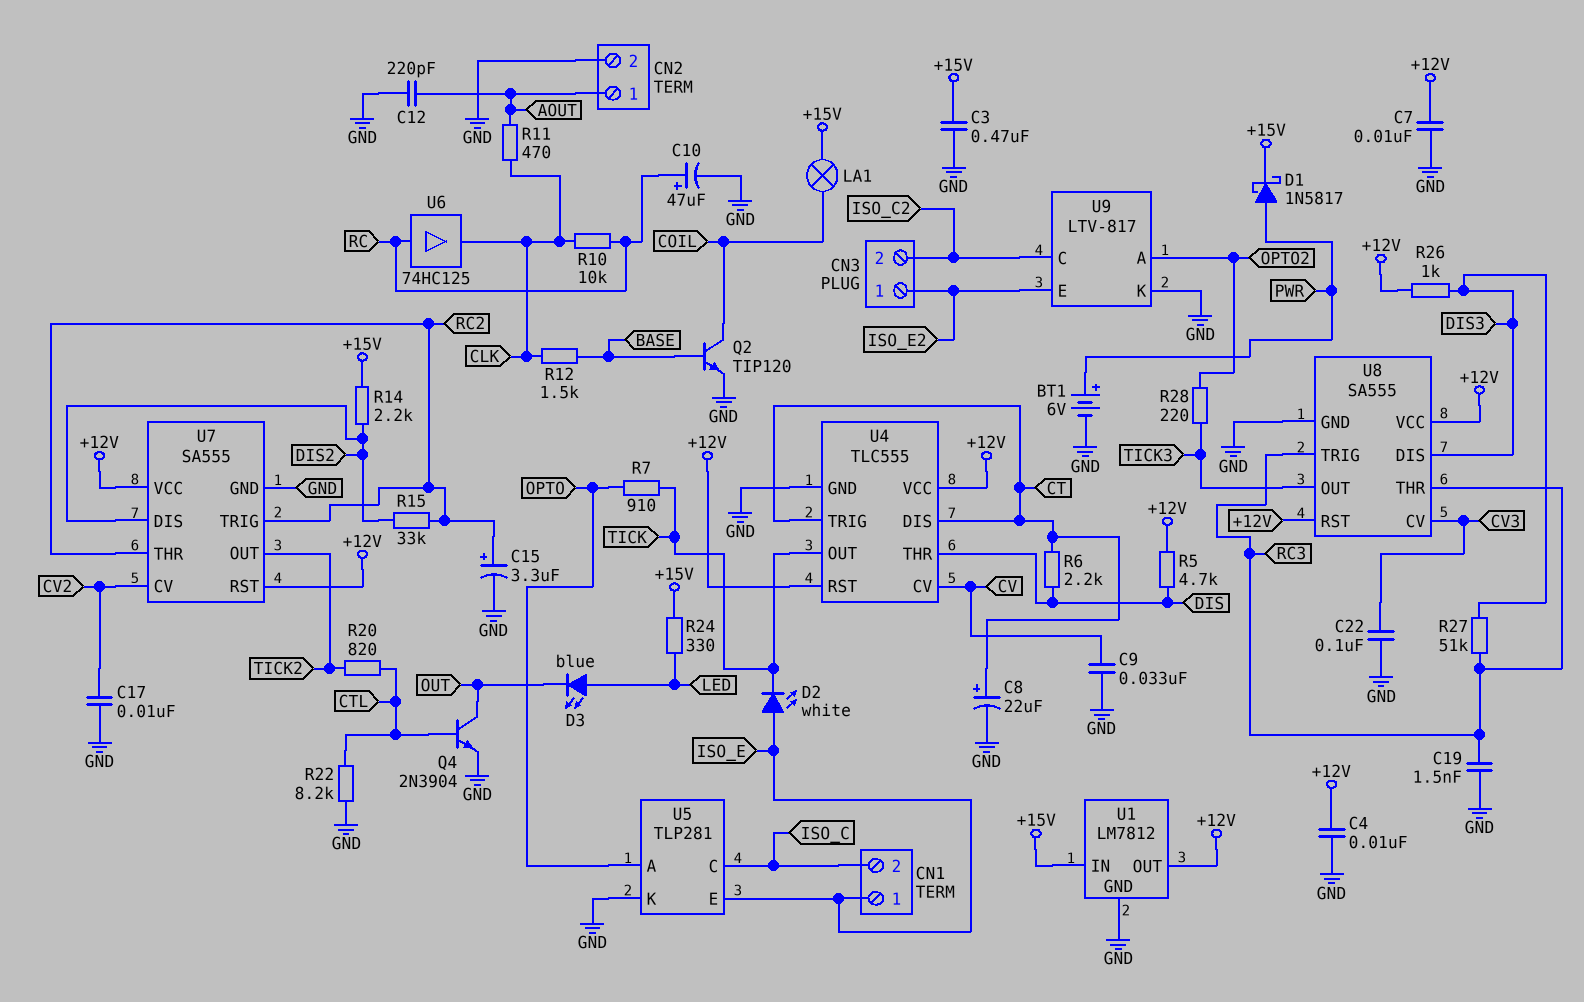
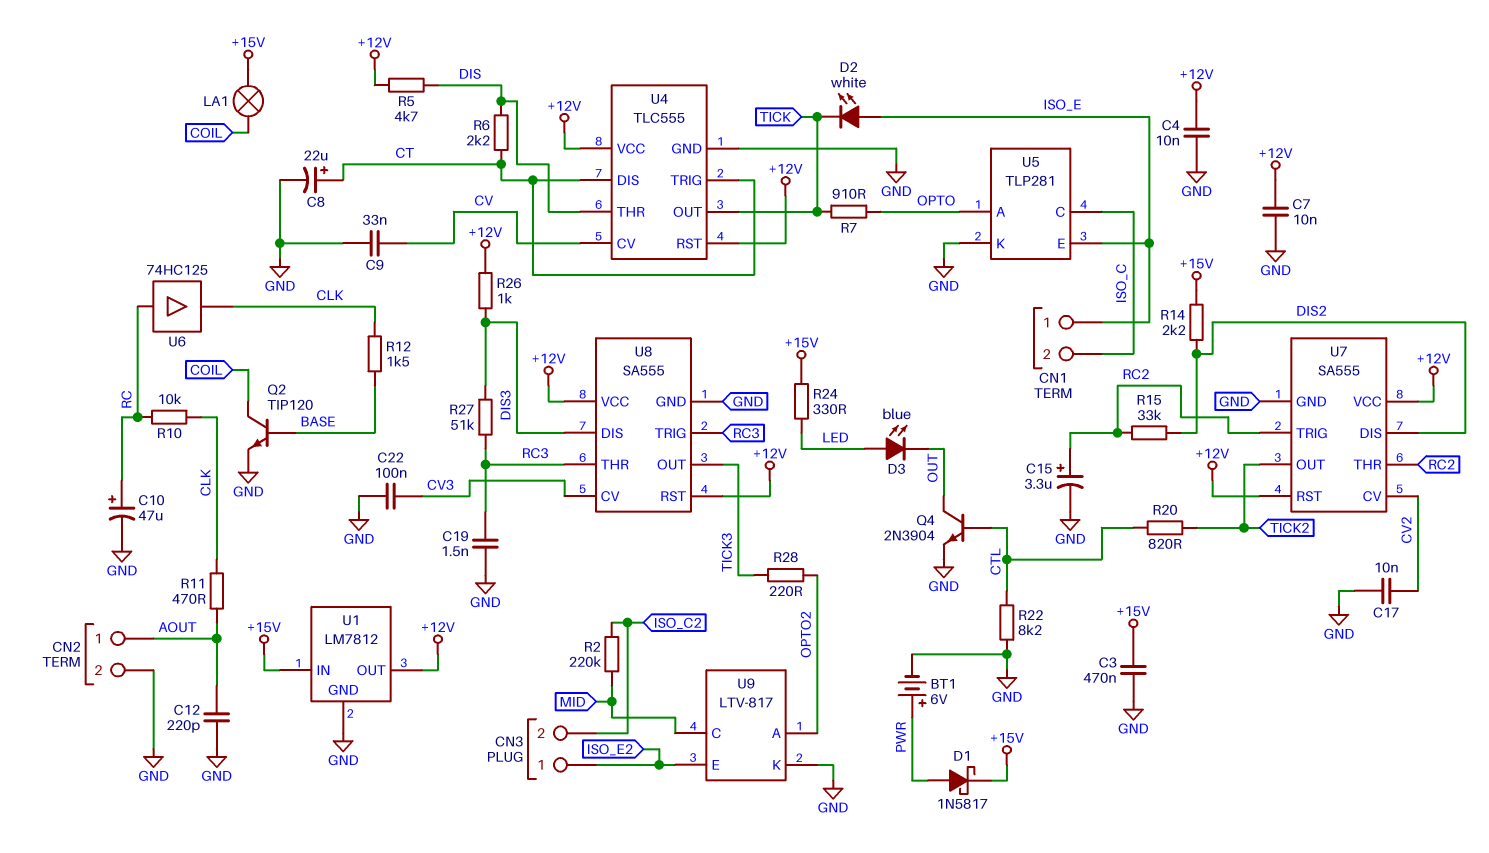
R2: none -> 220k (ISO_C2, MID)
U9 pin C: ISO_C2 -> MID

